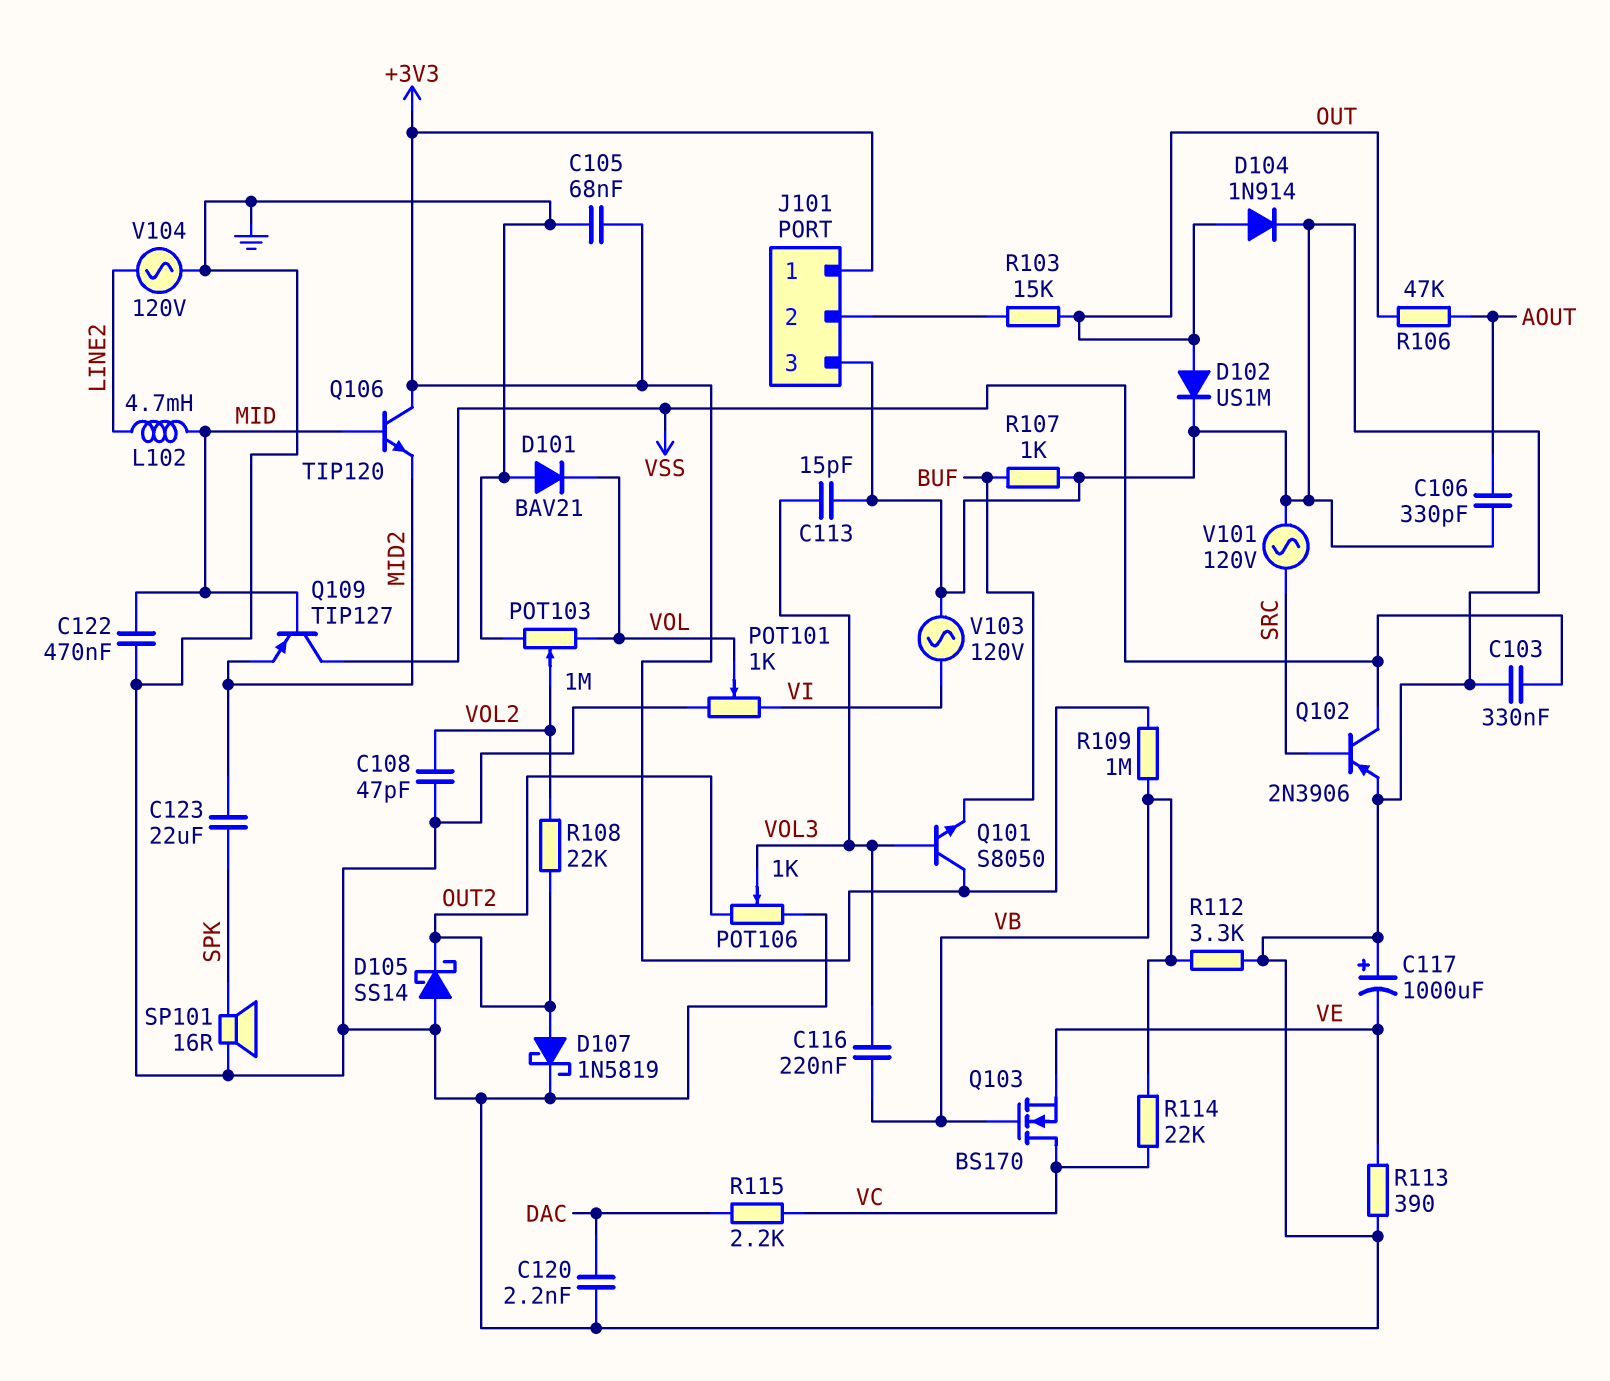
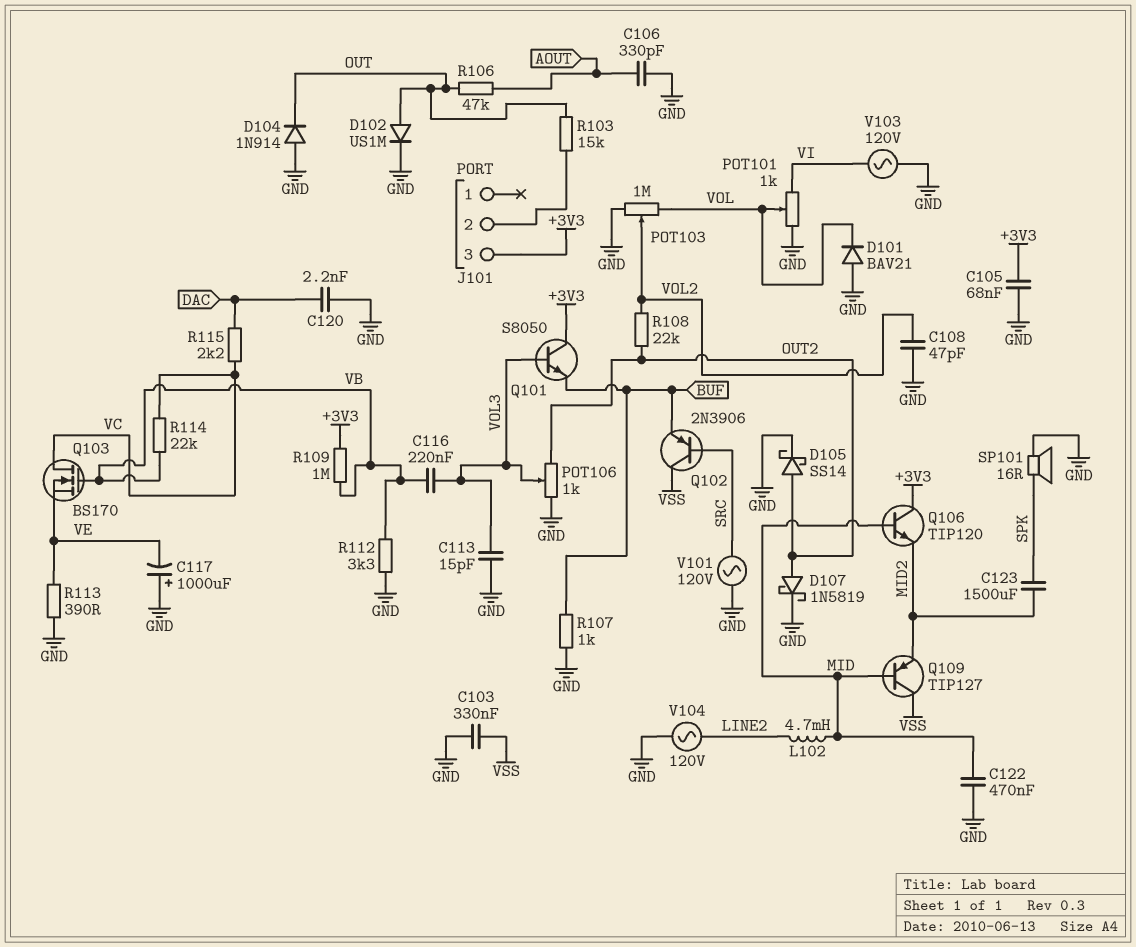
C123: 22uF (MID2, SPK) -> 1500uF (MID2, SPK)
D104: diode 1N914 (A OUT, K GND) -> diode 1N914 (A GND, K OUT)
D105: schottky SS14 (A GND, K OUT2) -> schottky SS14 (A OUT2, K GND)
J101 pin 1: +3V3 -> none
J101 pin 3: GND -> +3V3
Q102: PNP 2N3906 (B SRC, C VSS, E GND) -> PNP 2N3906 (B SRC, C VSS, E BUF)

